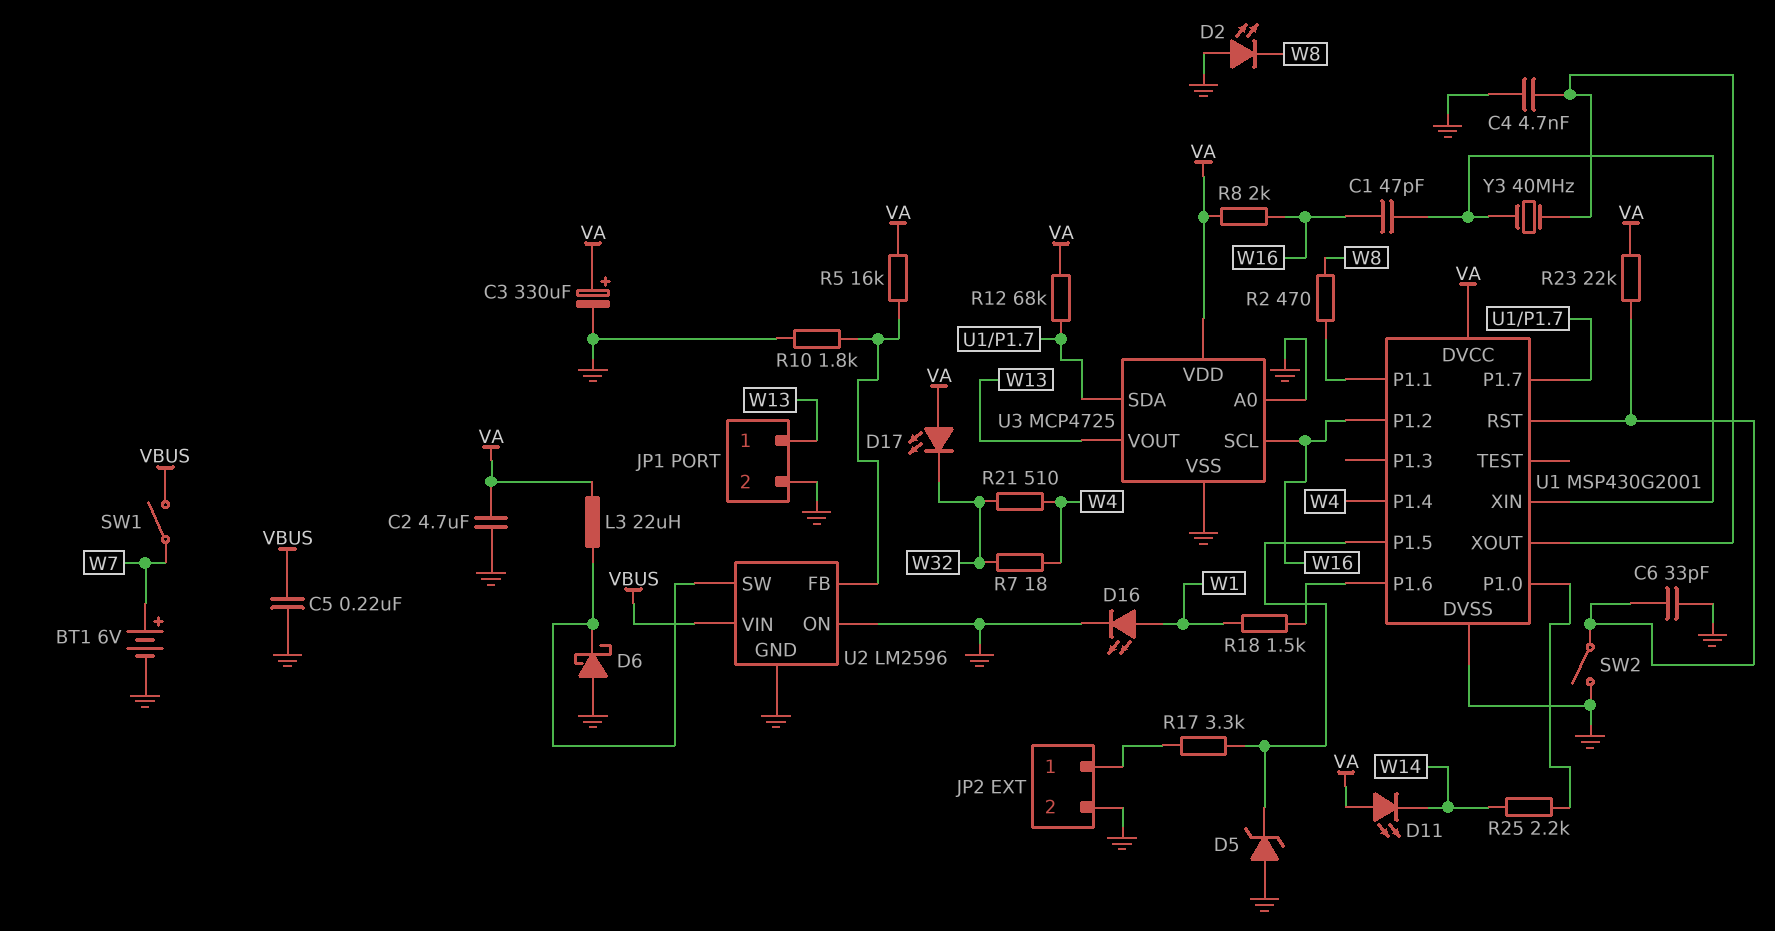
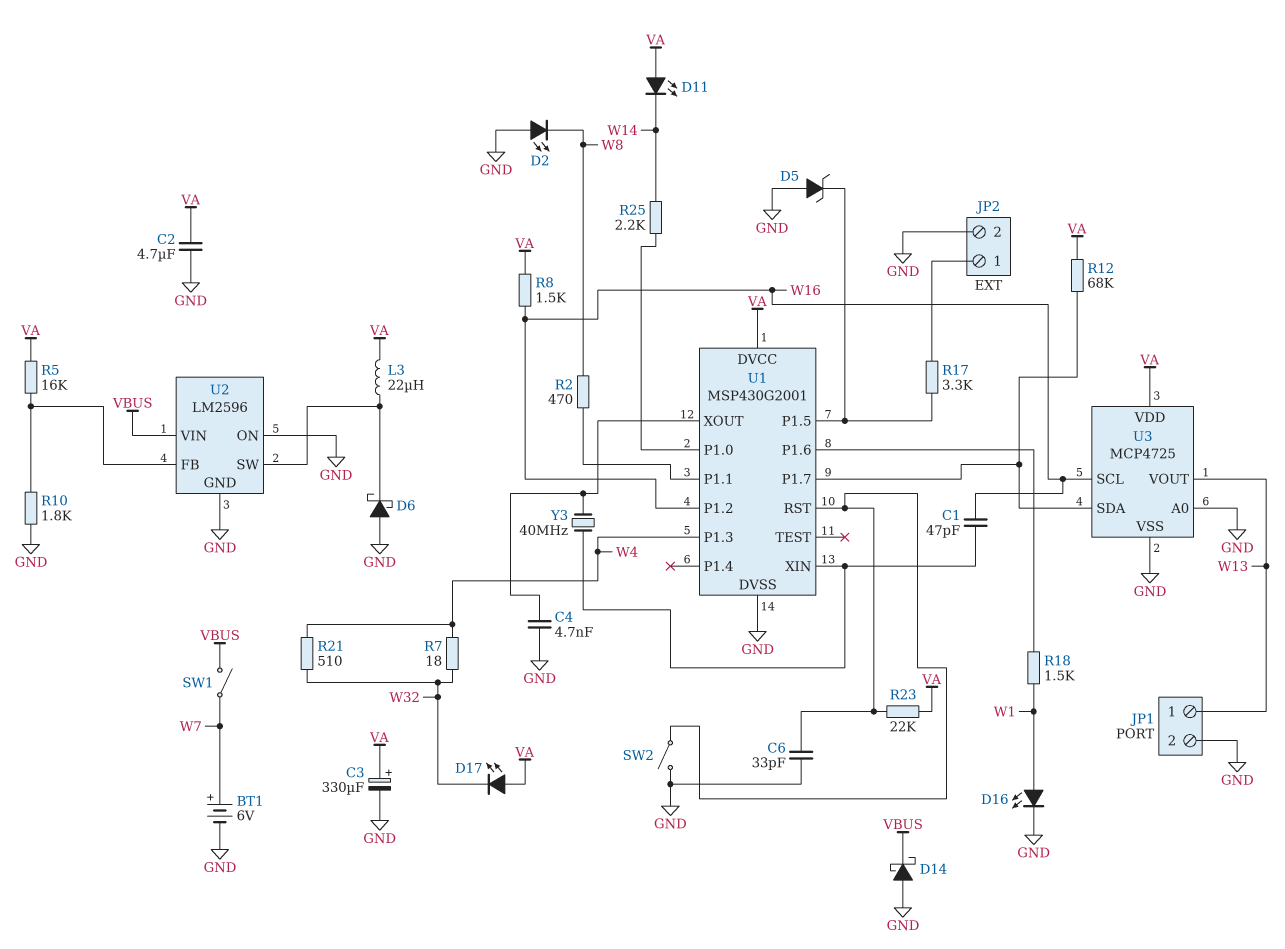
C5: 220nF (GND, VBUS) -> none
D14: none -> schottky (A GND, K VBUS)
R8: 2k (VA, W16) -> 1.5k (VA, W16)
U1 pin P1.3: none -> W4
U1 pin P1.4: W4 -> none

